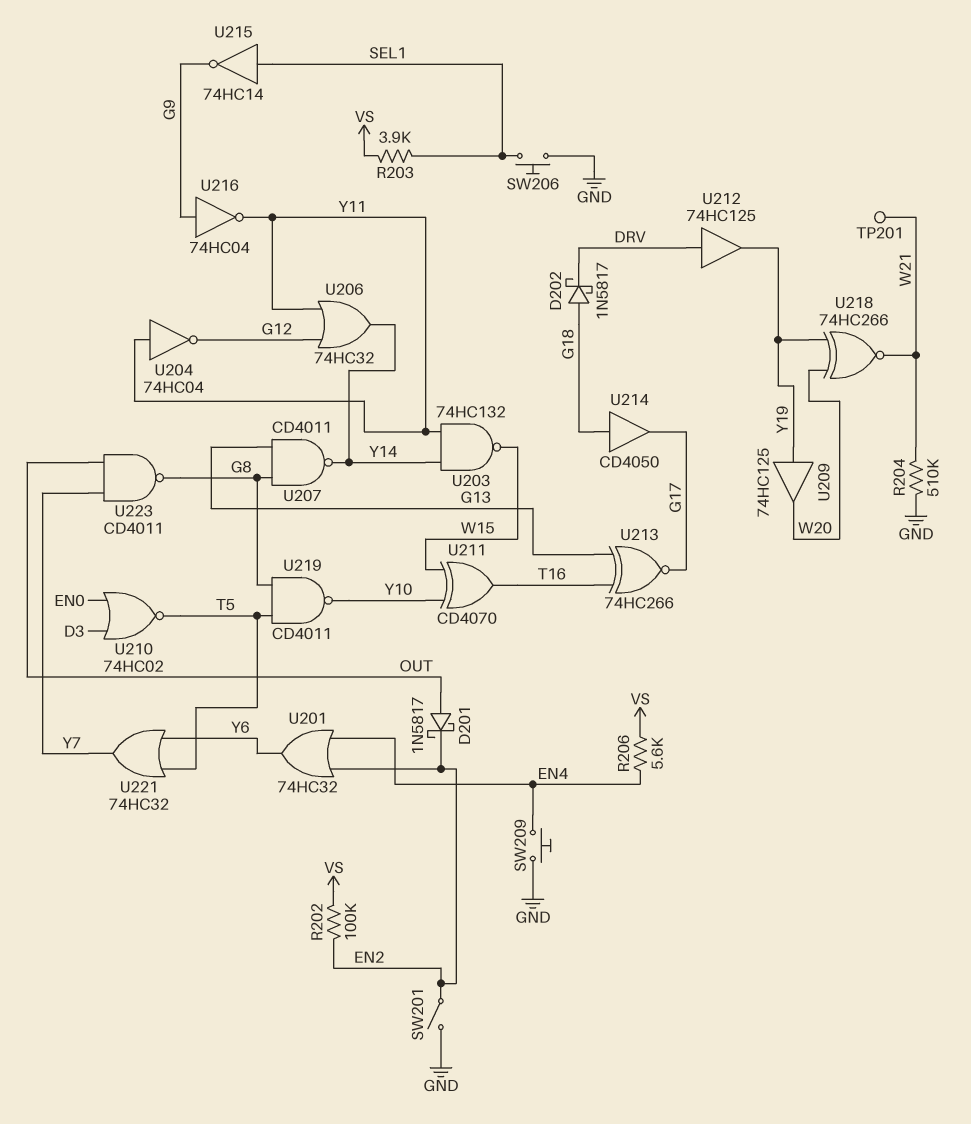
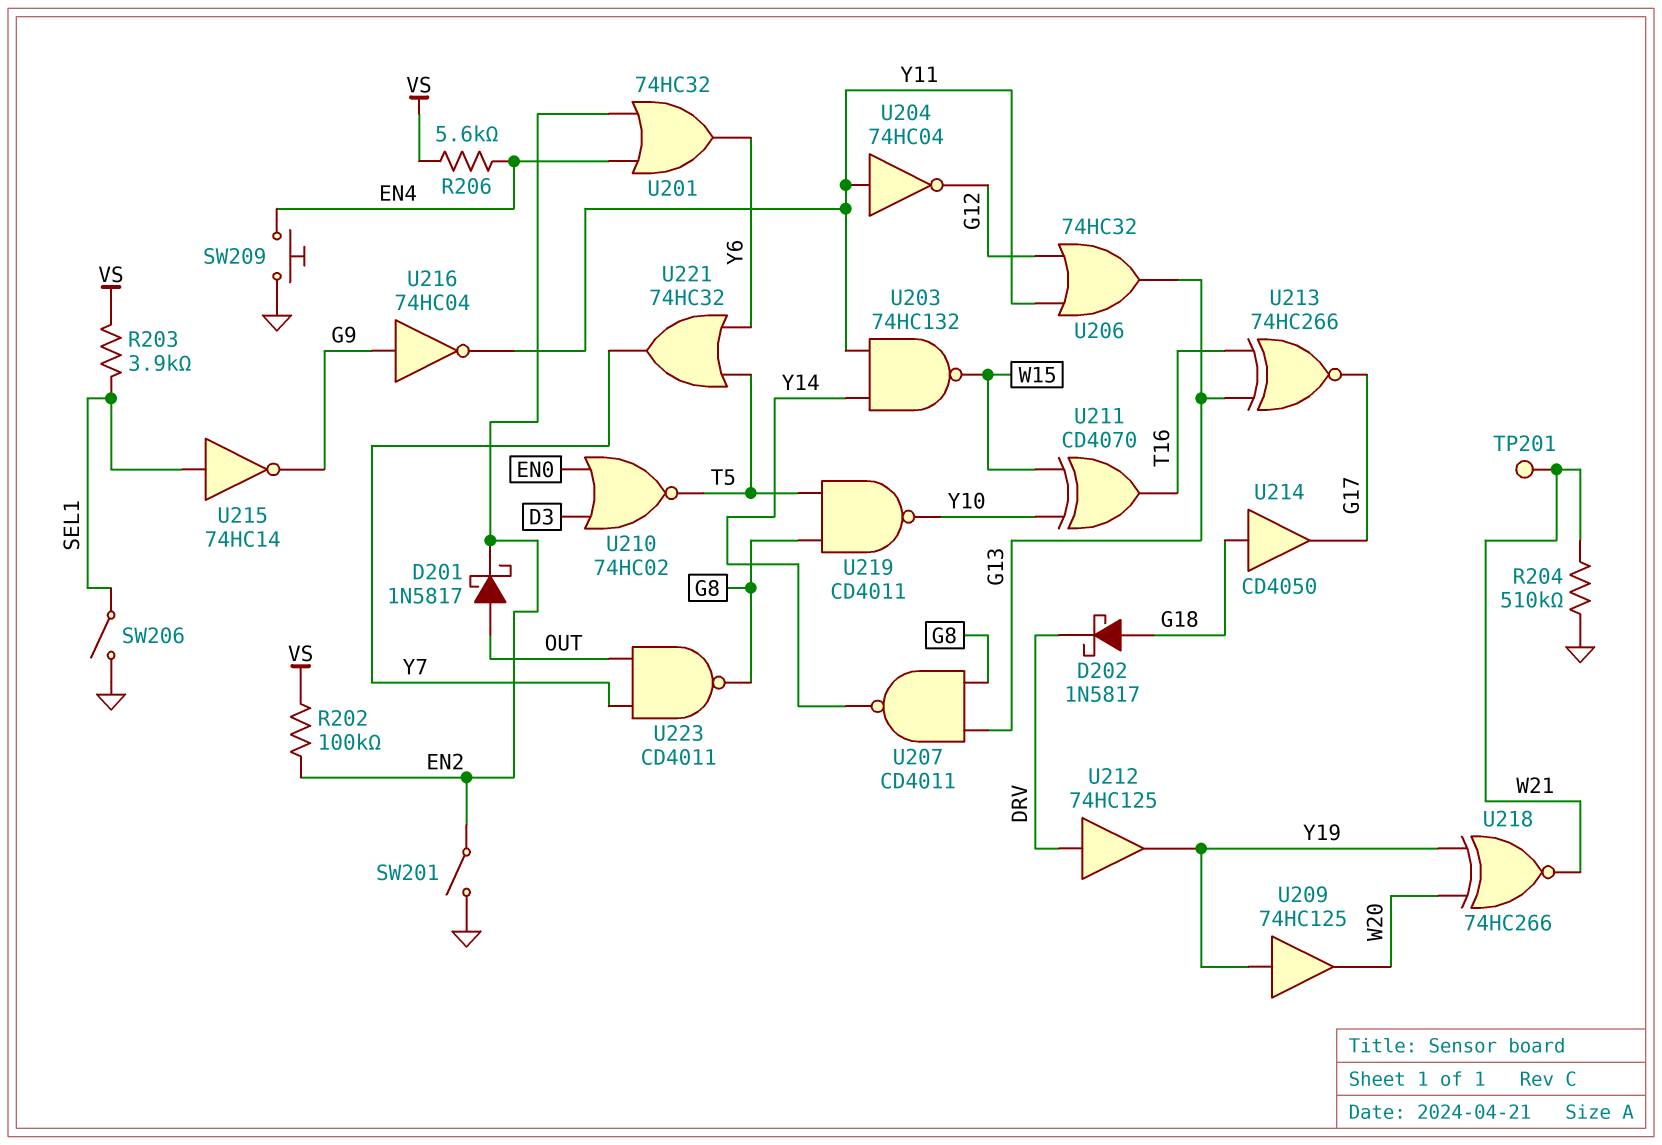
SW206: button (GND, SEL1) -> switch (GND, SEL1)
U206: OR 74HC32 (in G12, in Y11, out Y14) -> OR 74HC32 (in G12, in Y11, out G13)

